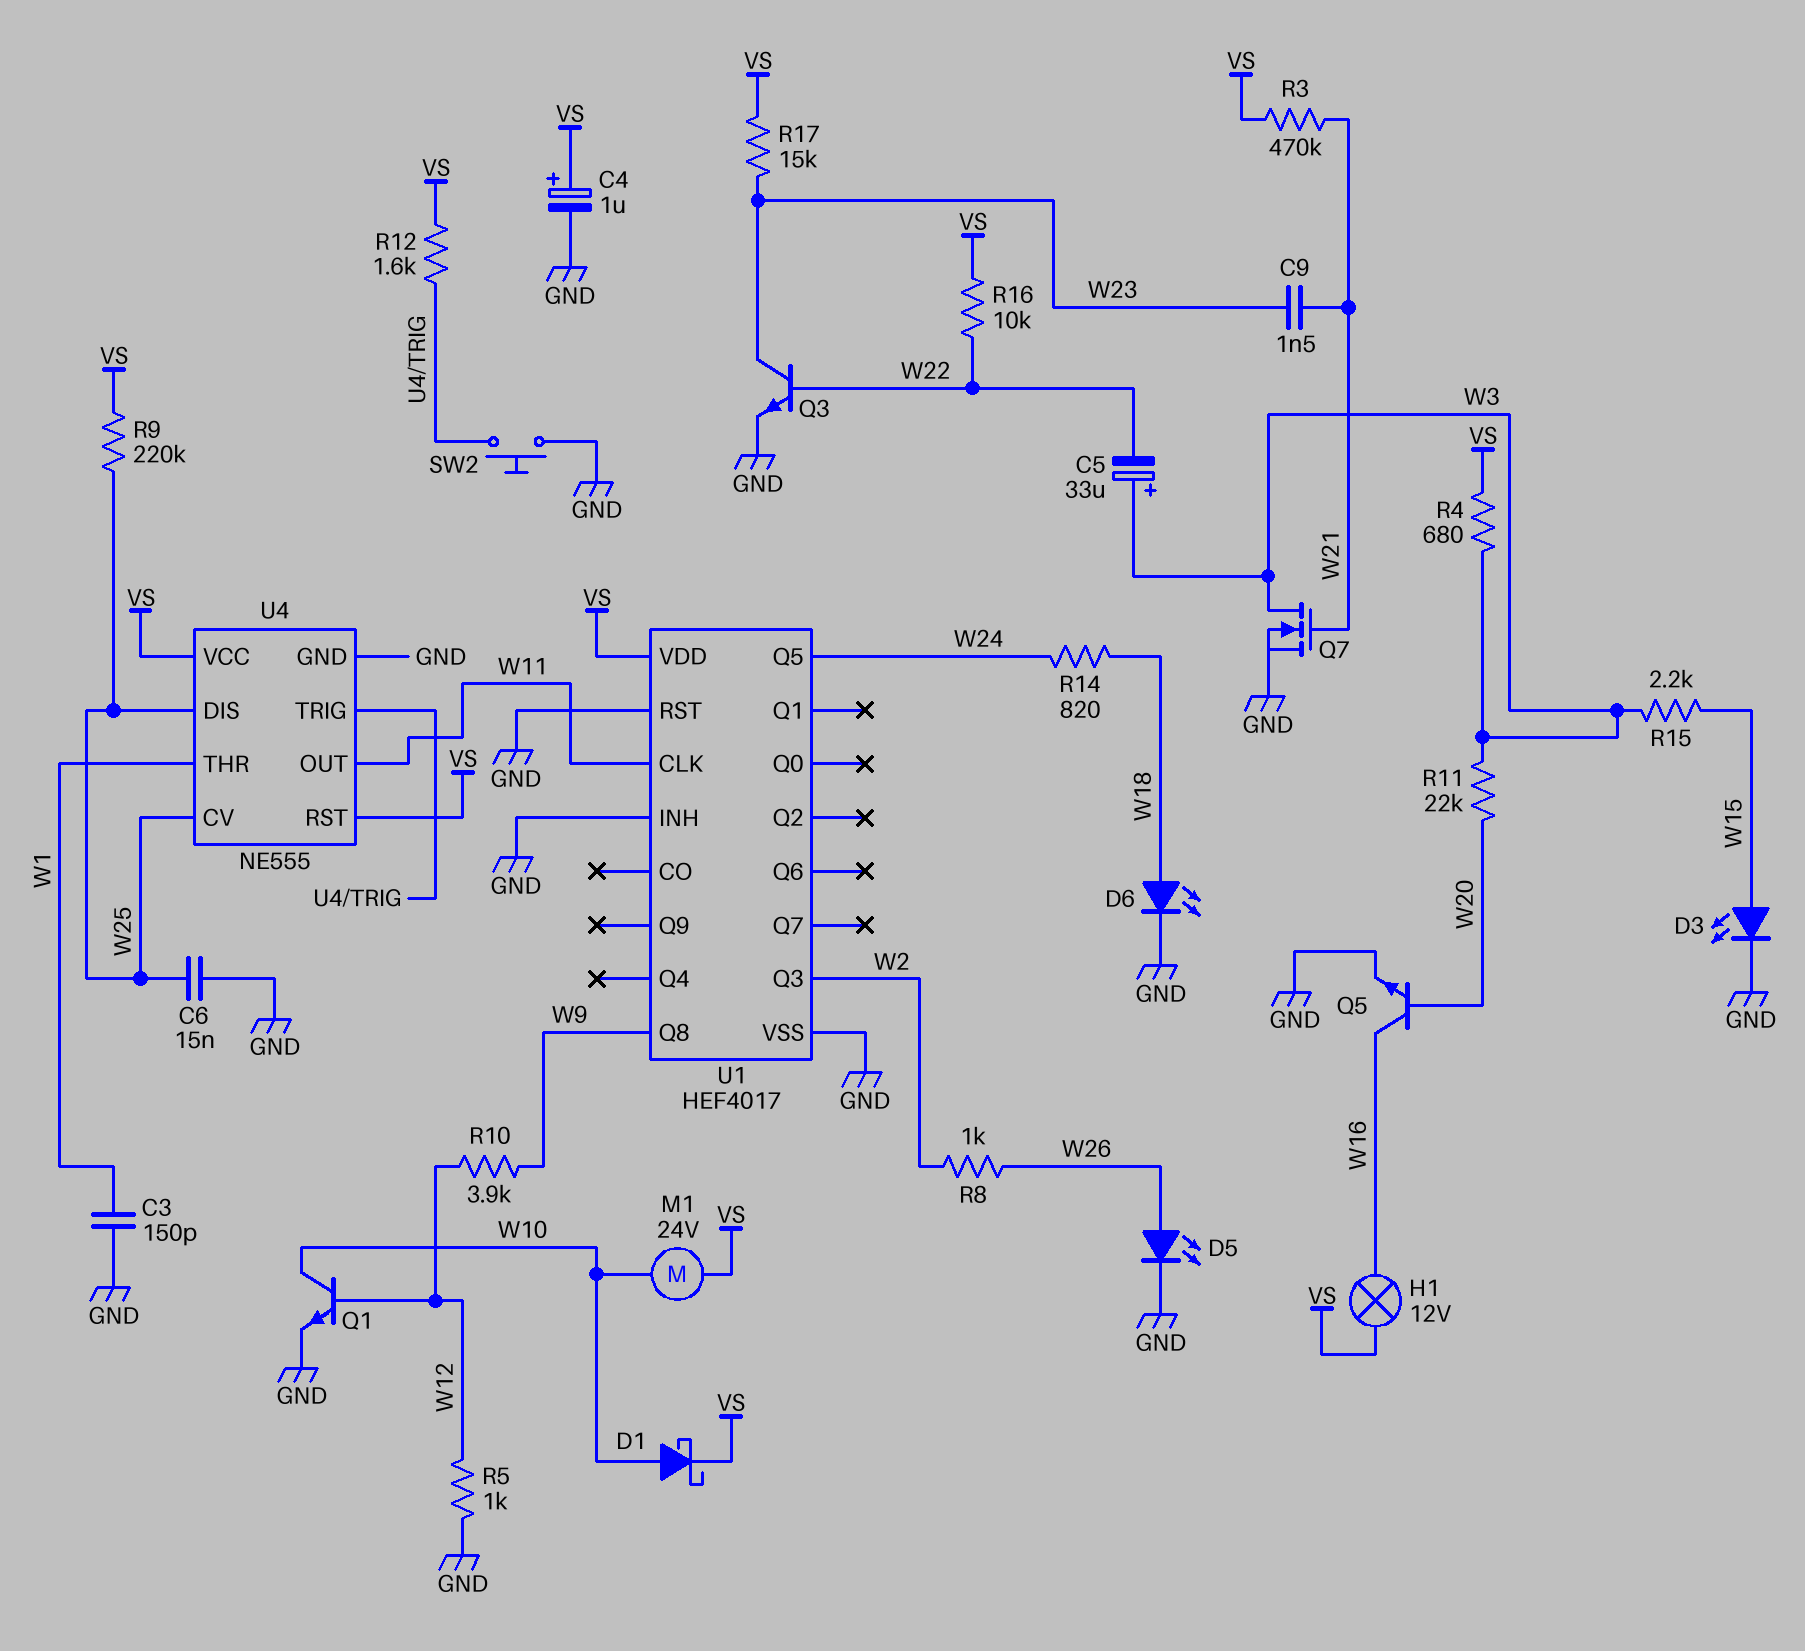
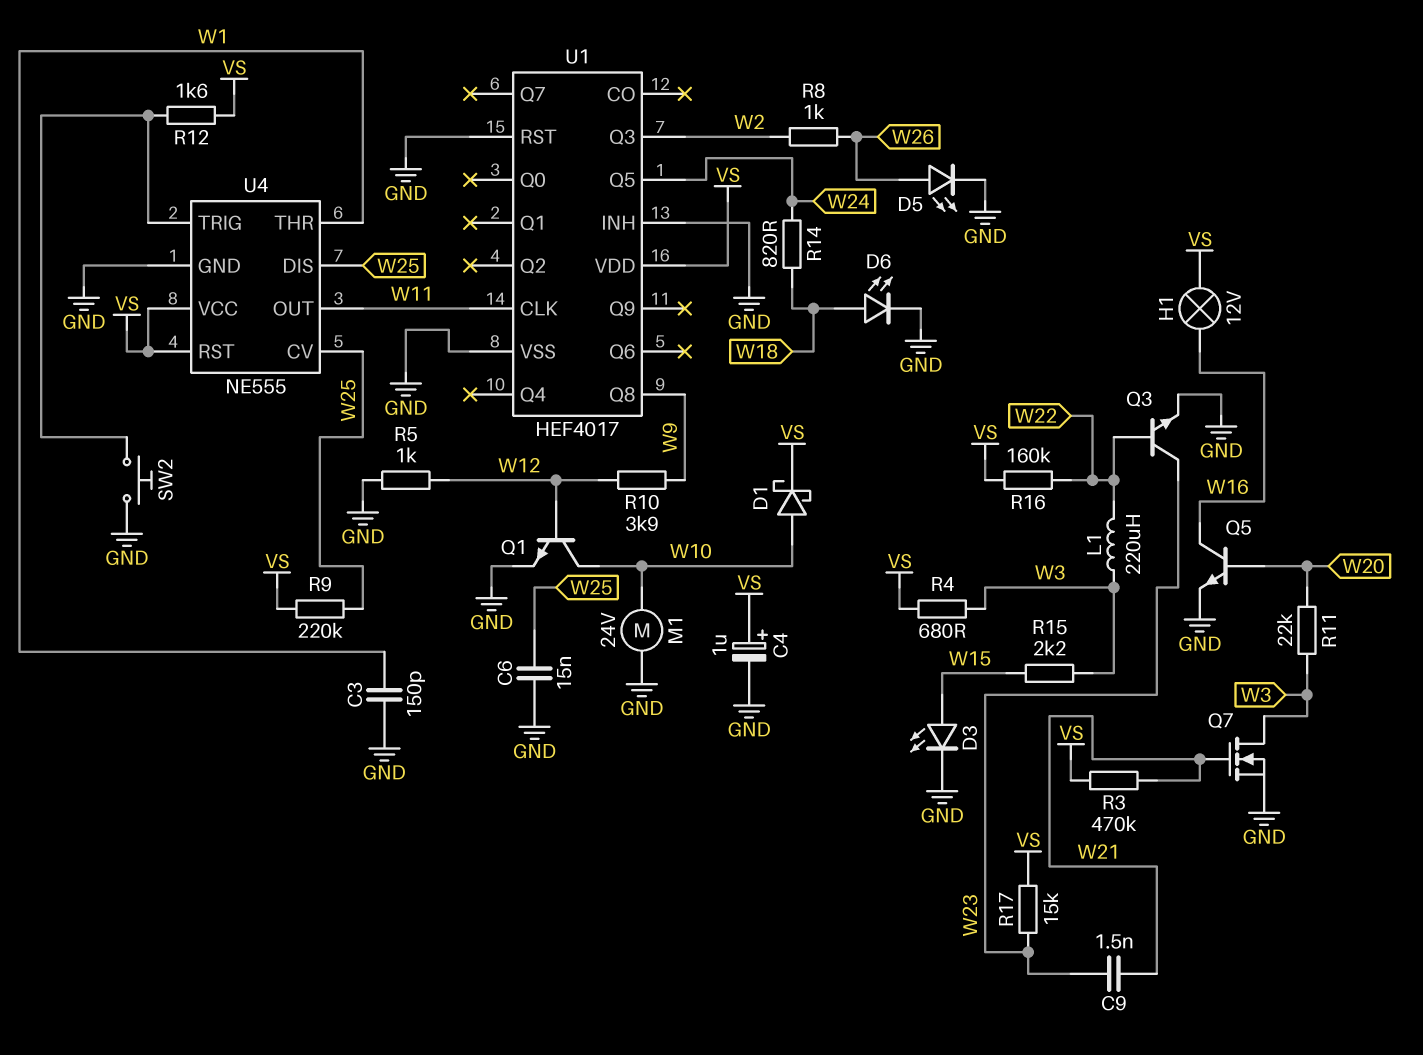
C5: 33uF (plus W3, minus W22) -> none
L1: none -> 220uH (W3, W22)
M1: motor 24V (VS, W10) -> motor 24V (GND, W10)
R16: 10k (VS, W22) -> 160k (VS, W22)

